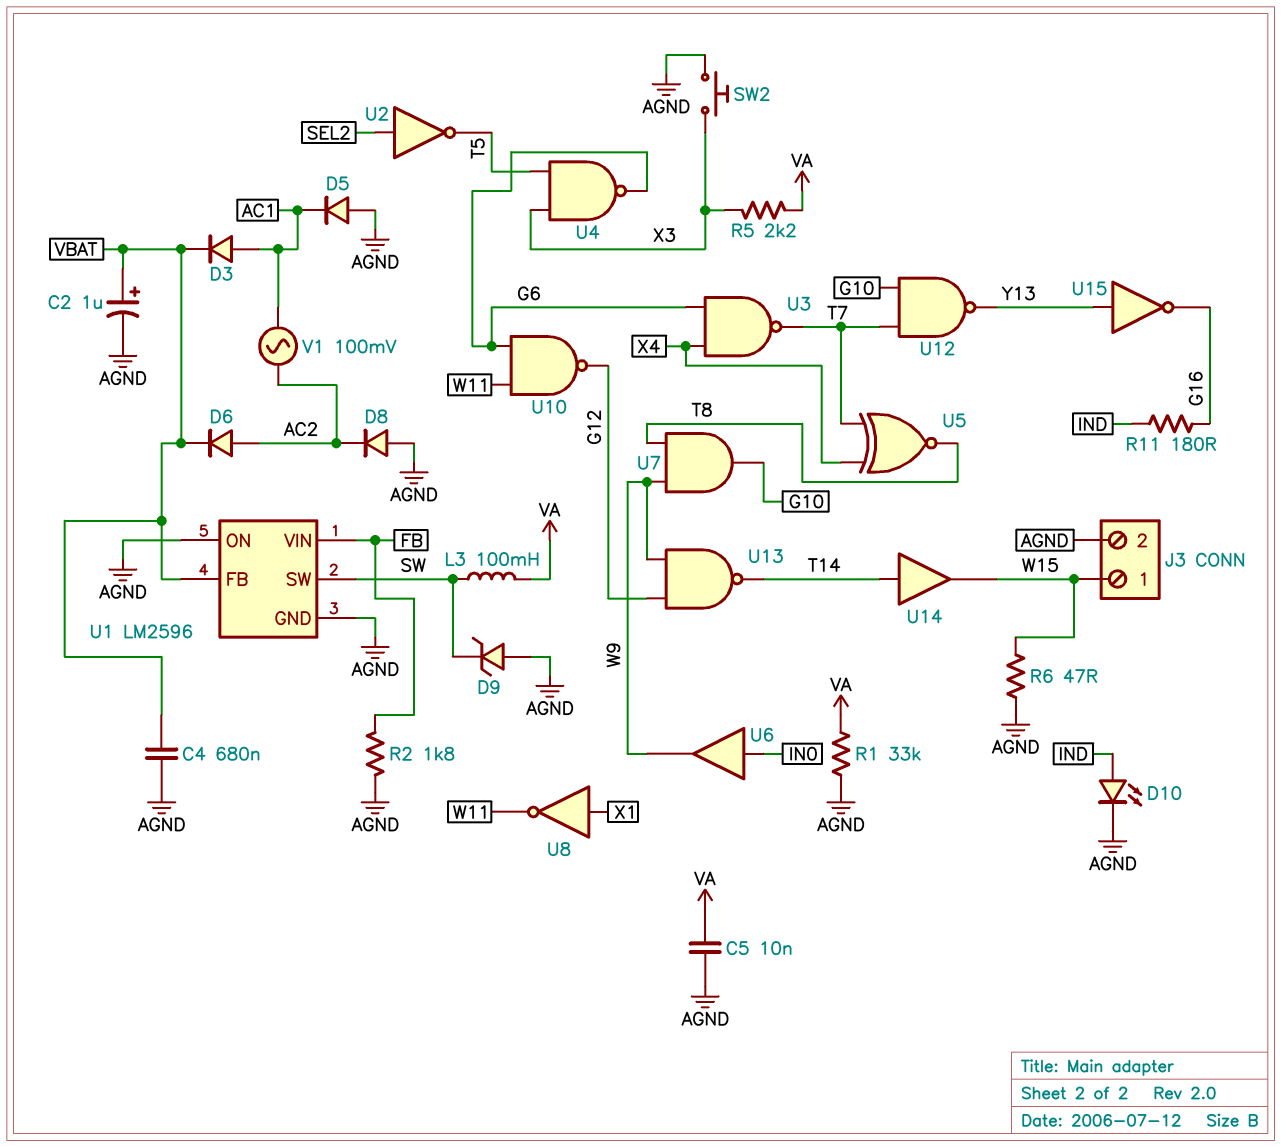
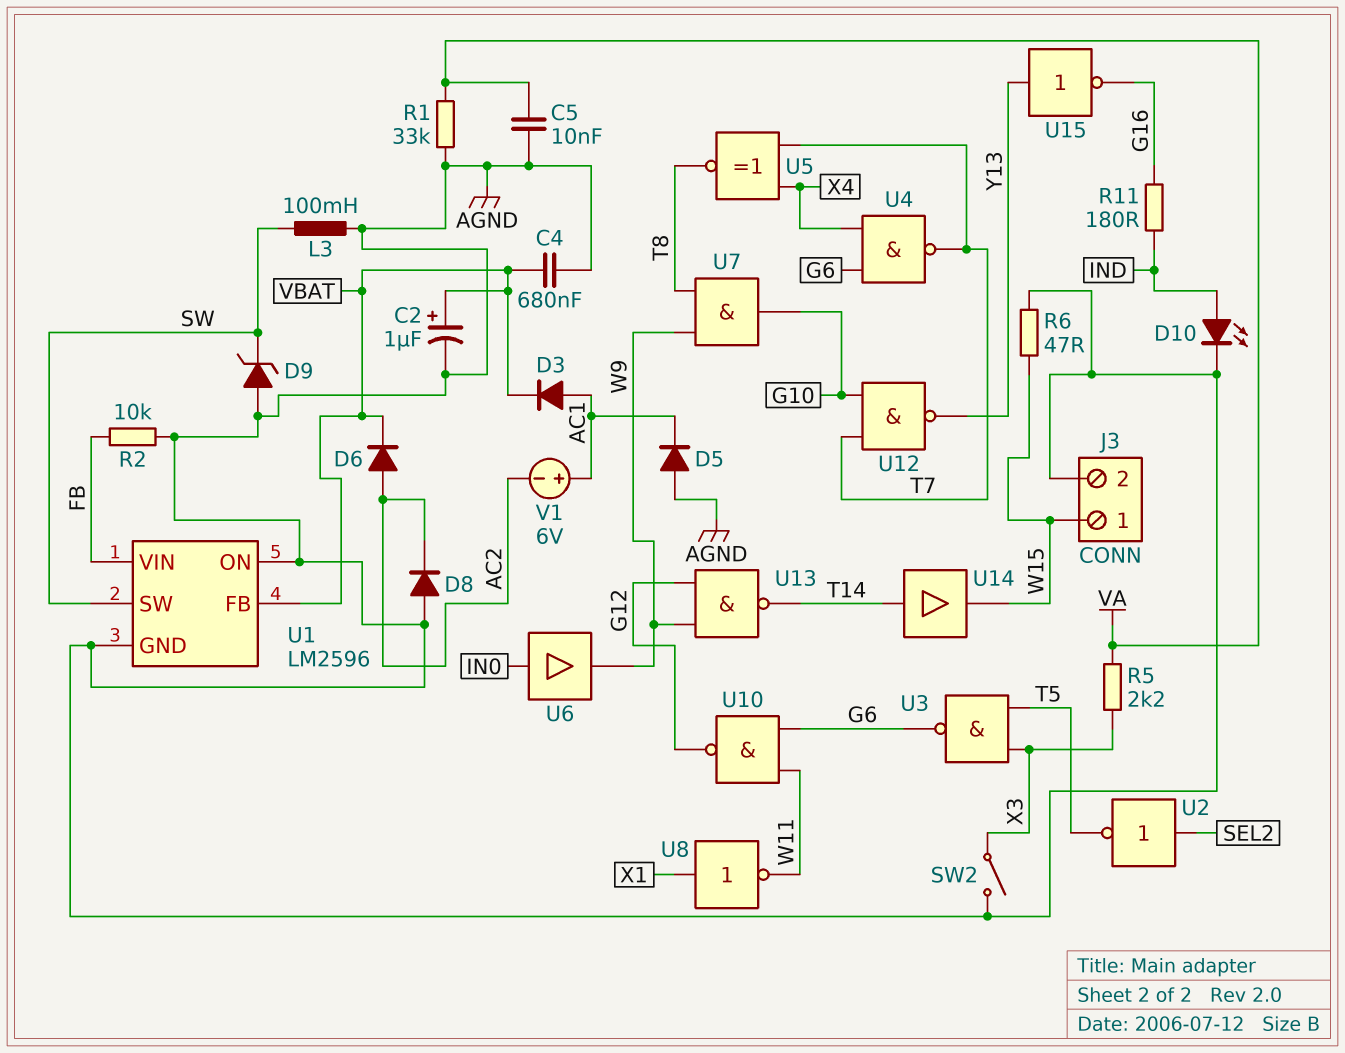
L3: 100mH (SW, VA) -> 100mH (AGND, SW)
R2: 1.8k (AGND, FB) -> 10k (AGND, FB)
SW2: button (AGND, X3) -> switch (AGND, X3)
U3: NAND (in G6, in X4, out T7) -> NAND (in T5, in X3, out G6)
U4: NAND (in T5, in X3, out G6) -> NAND (in G6, in X4, out T7)
V1: AC 100mV (AC1, AC2) -> 6V (plus AC1, minus AC2)

